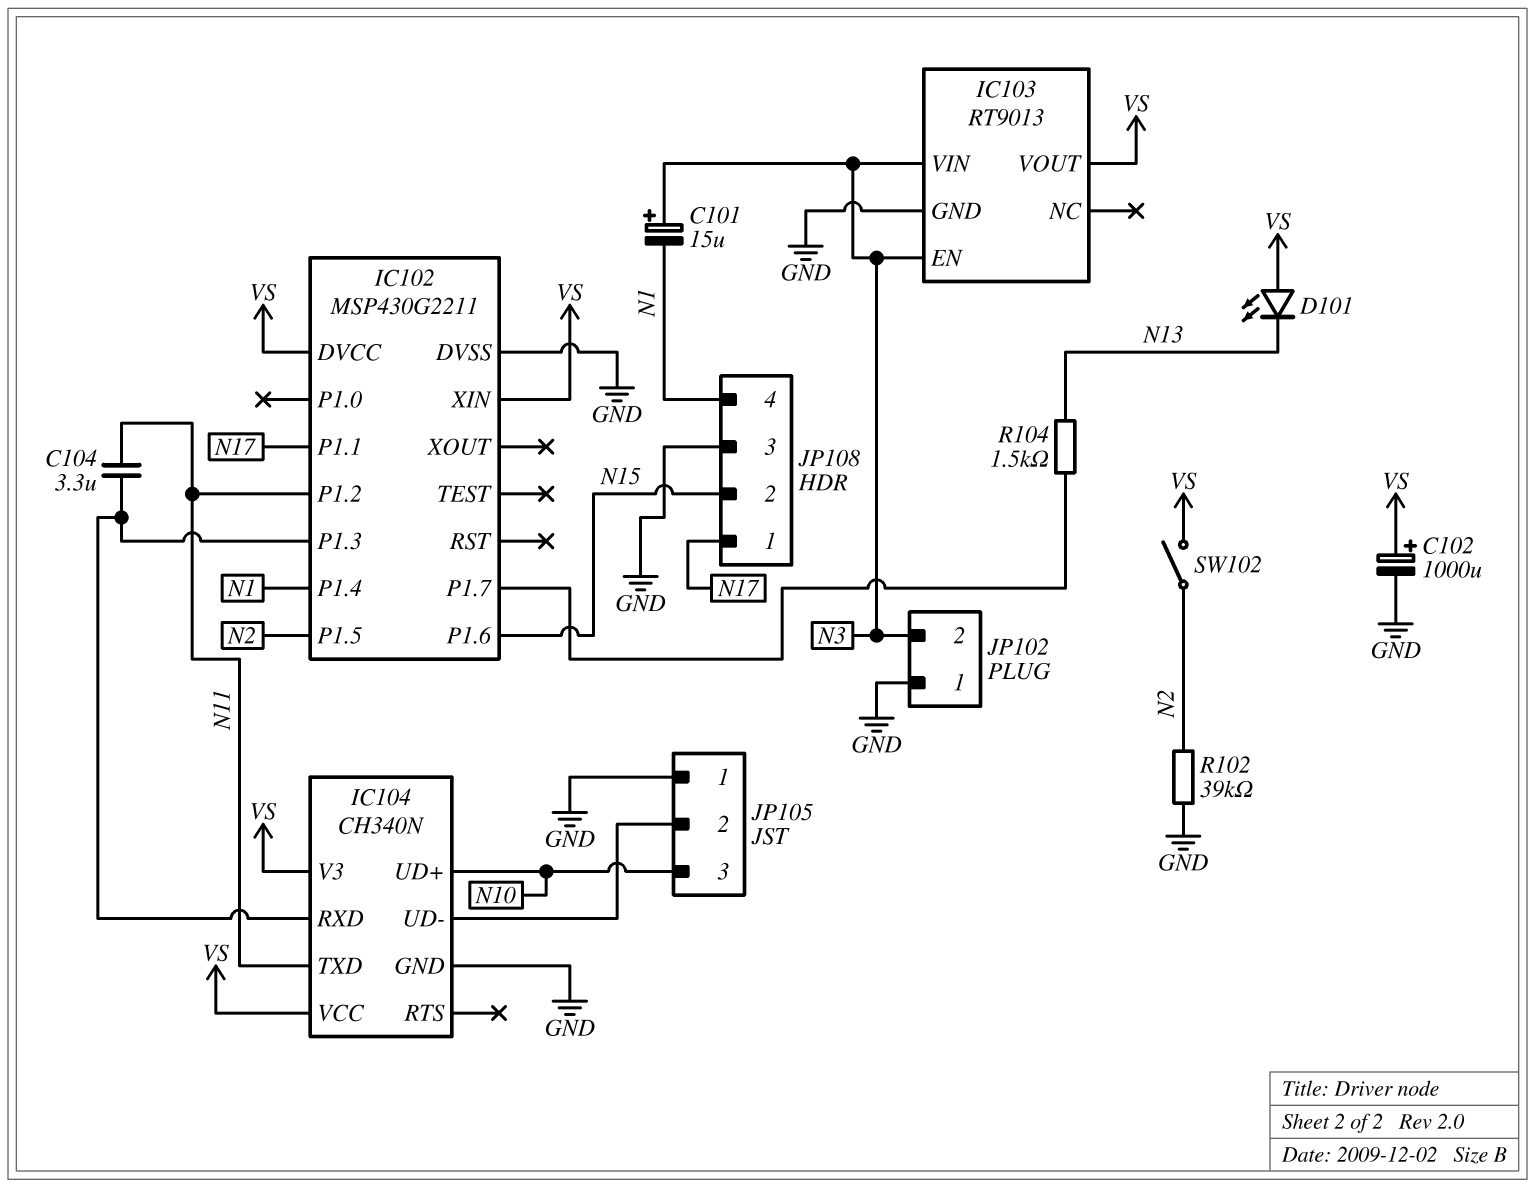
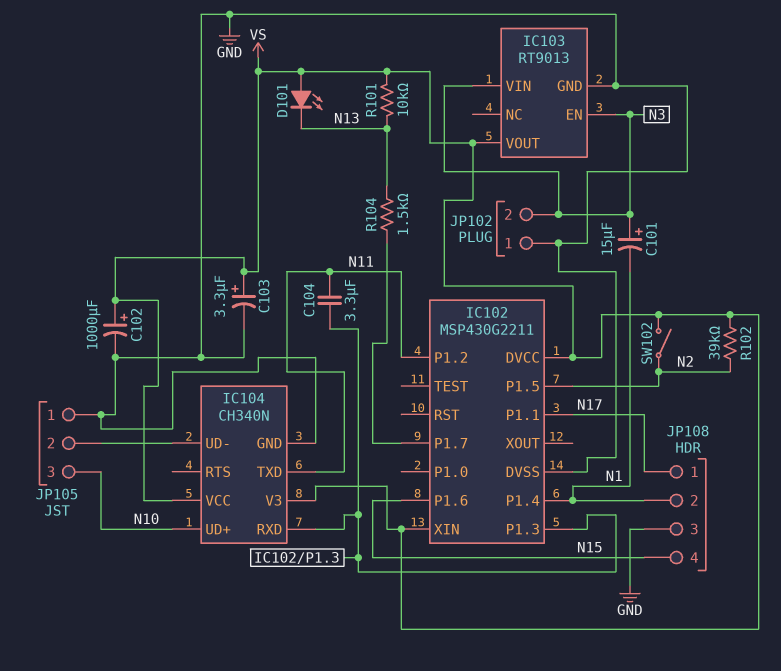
C103: none -> 3.3uF (plus VS, minus GND)
JP108 pin 2: N15 -> N1
JP108 pin 4: N1 -> N15
R101: none -> 10k (N13, VS)
R102: 39k (GND, N2) -> 39k (N2, VS)

